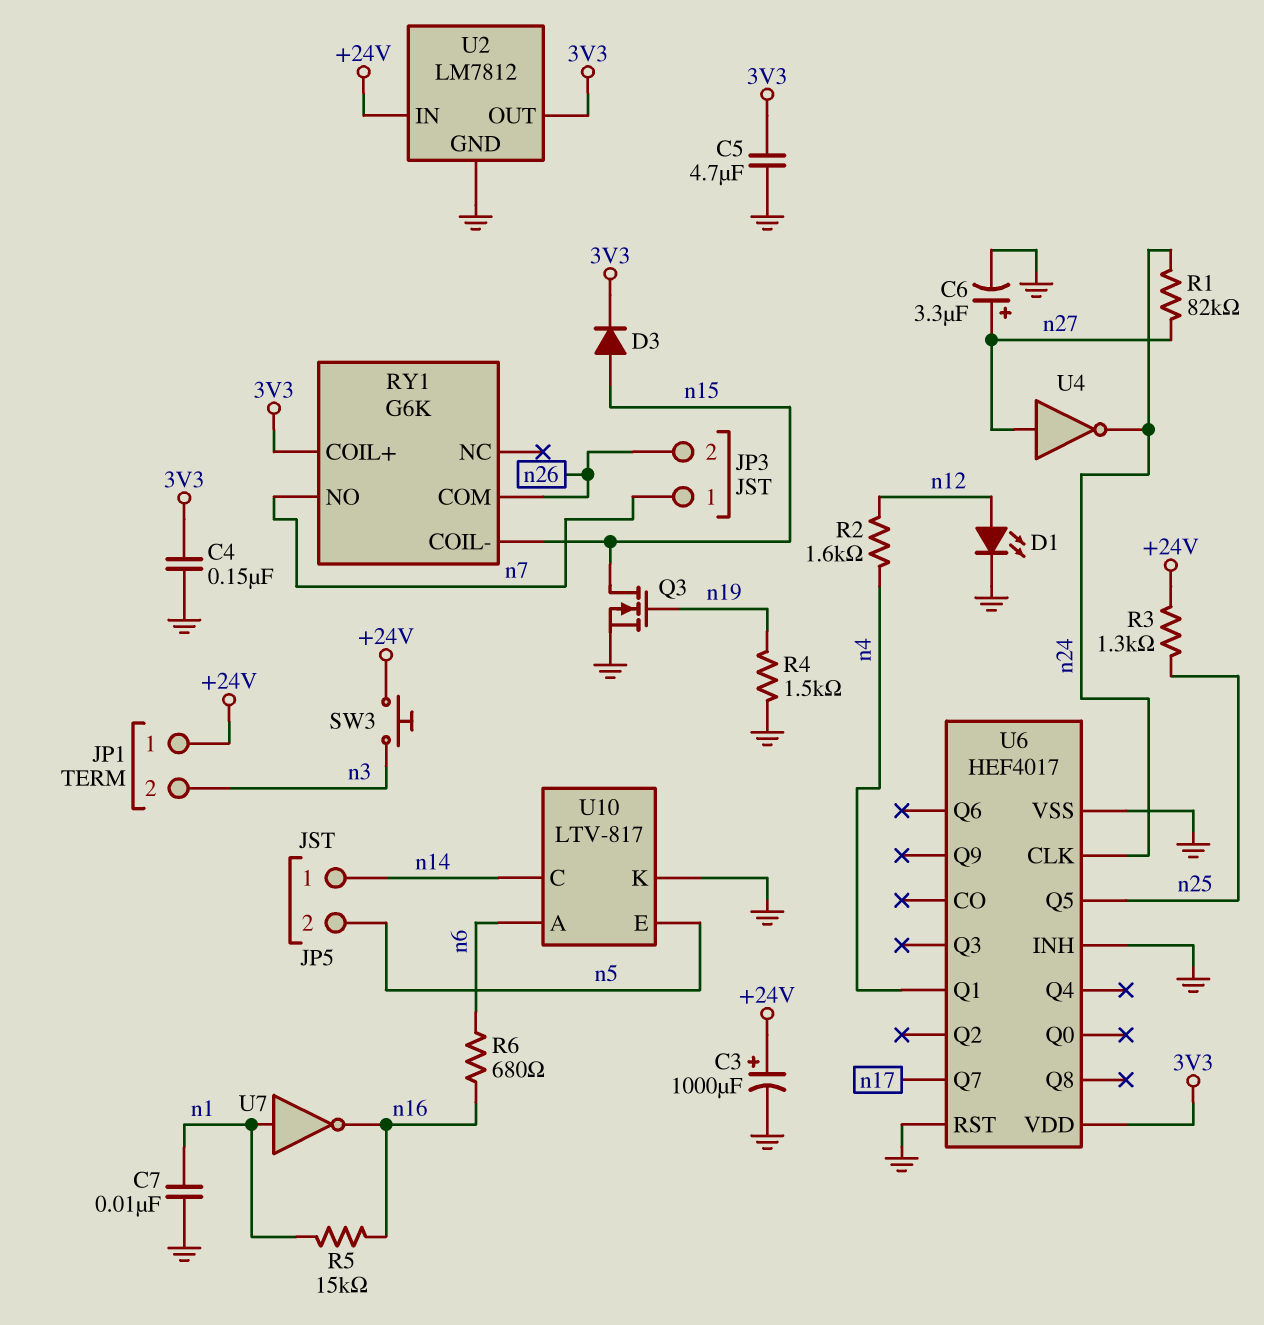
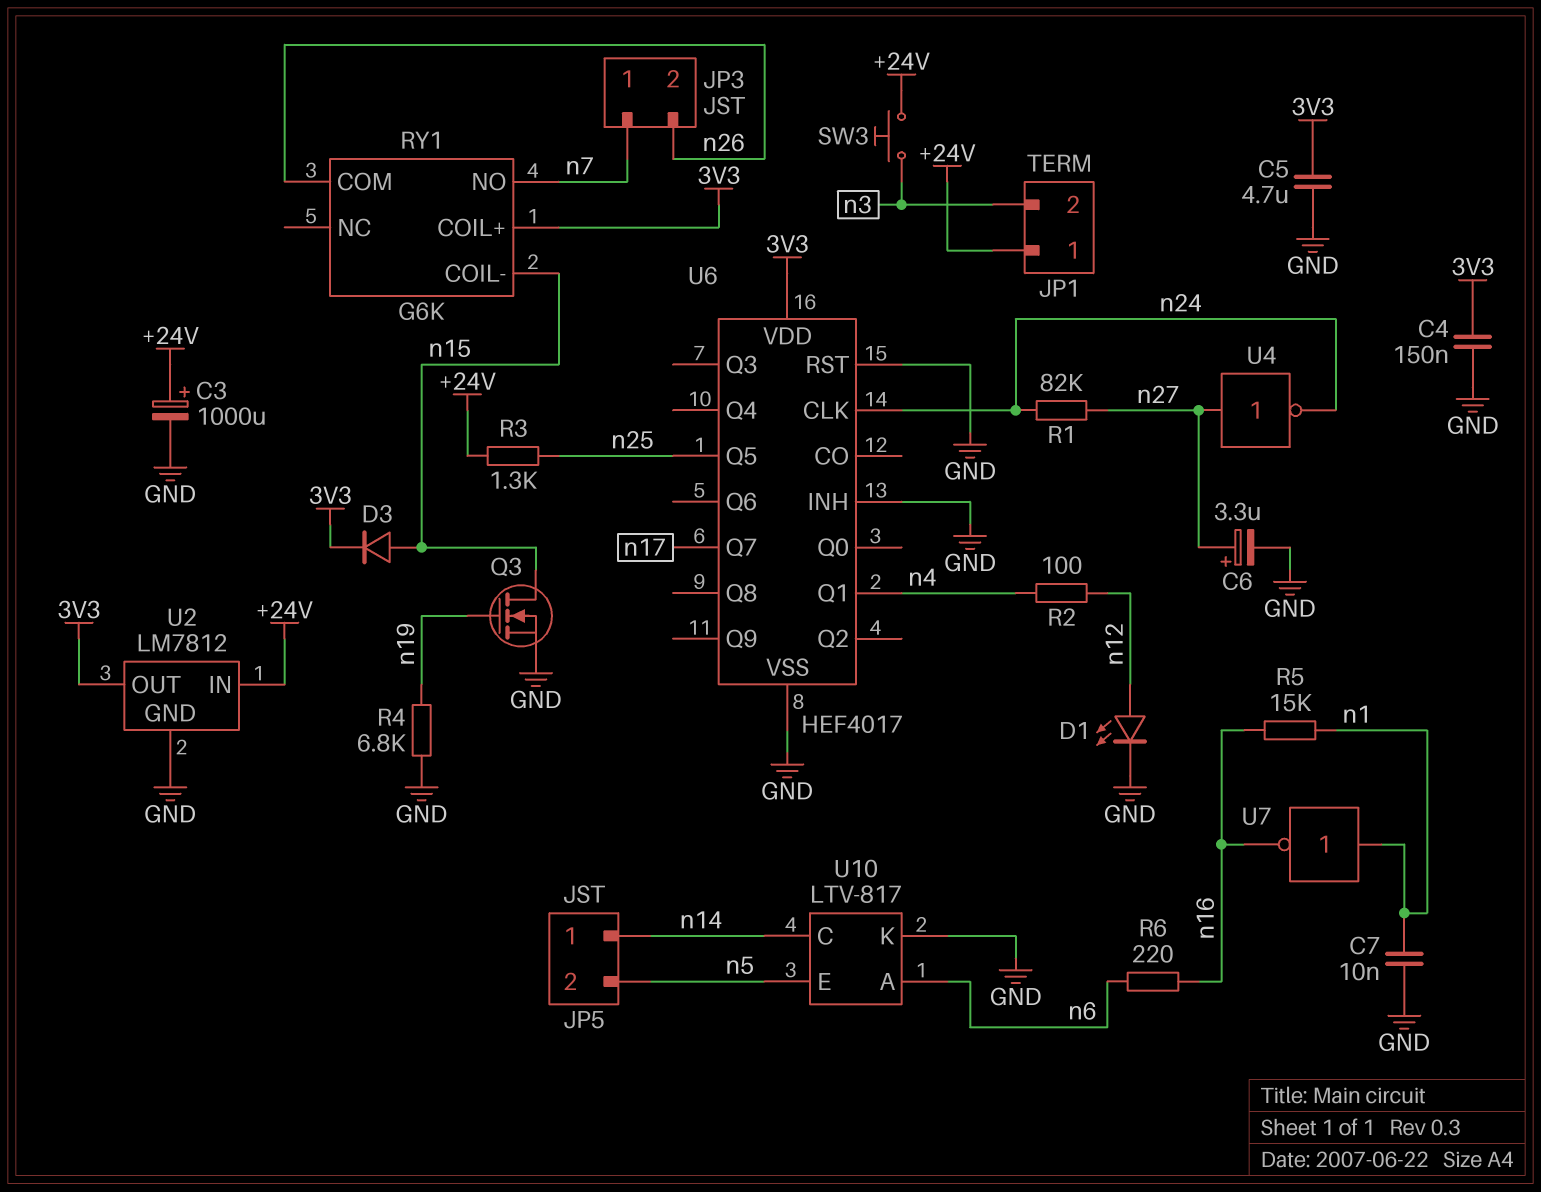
R2: 1.6k (n4, n12) -> 100 (n4, n12)
R4: 1.5k (GND, n19) -> 6.8k (GND, n19)
R6: 680 (n6, n16) -> 220 (n6, n16)

